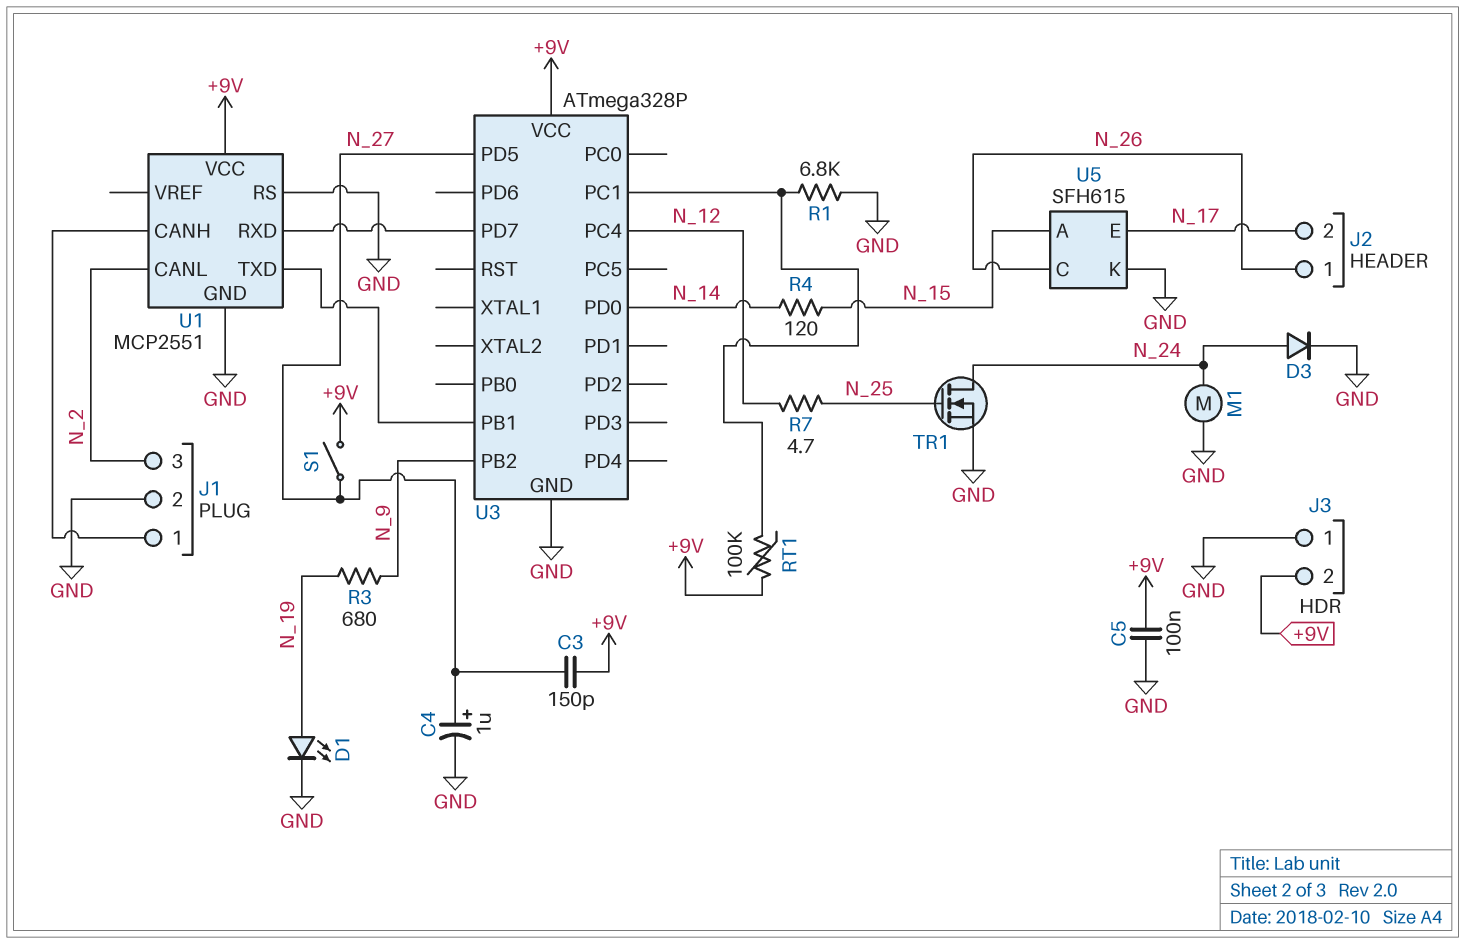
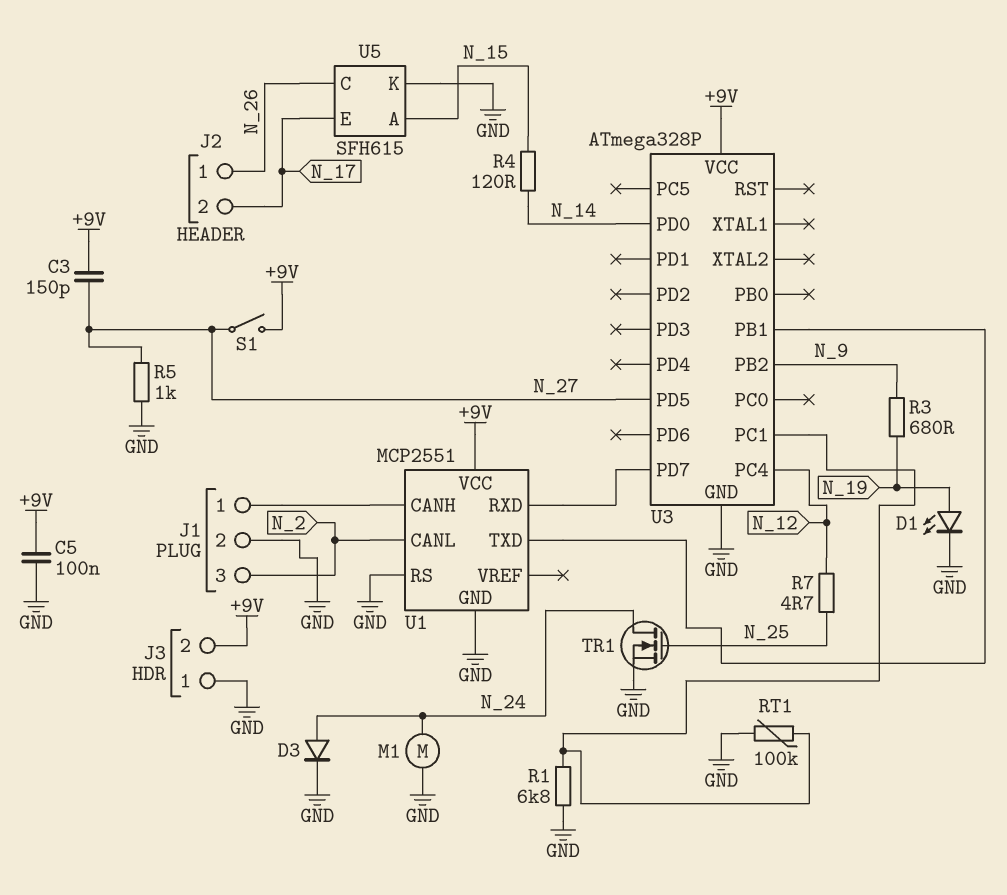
C4: 1uF (plus N_27, minus GND) -> none
R5: none -> 1k (GND, N_27)
RT1: 100k (+9V, U3/PC1) -> 100k (GND, U3/PC1)

